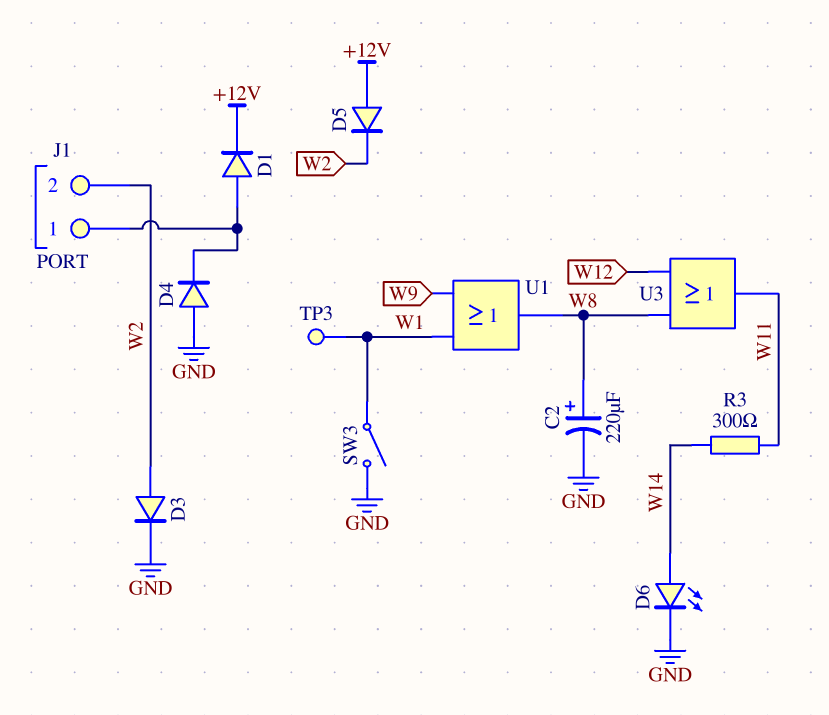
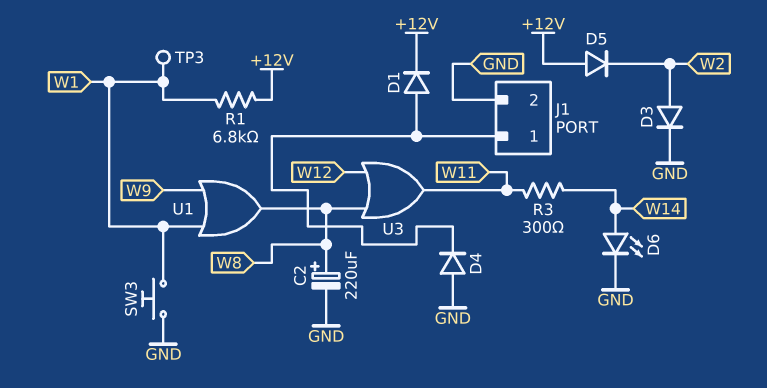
J1 pin 2: W2 -> GND
R1: none -> 6.8k (+12V, W1)
SW3: switch (GND, W1) -> button (GND, W1)

